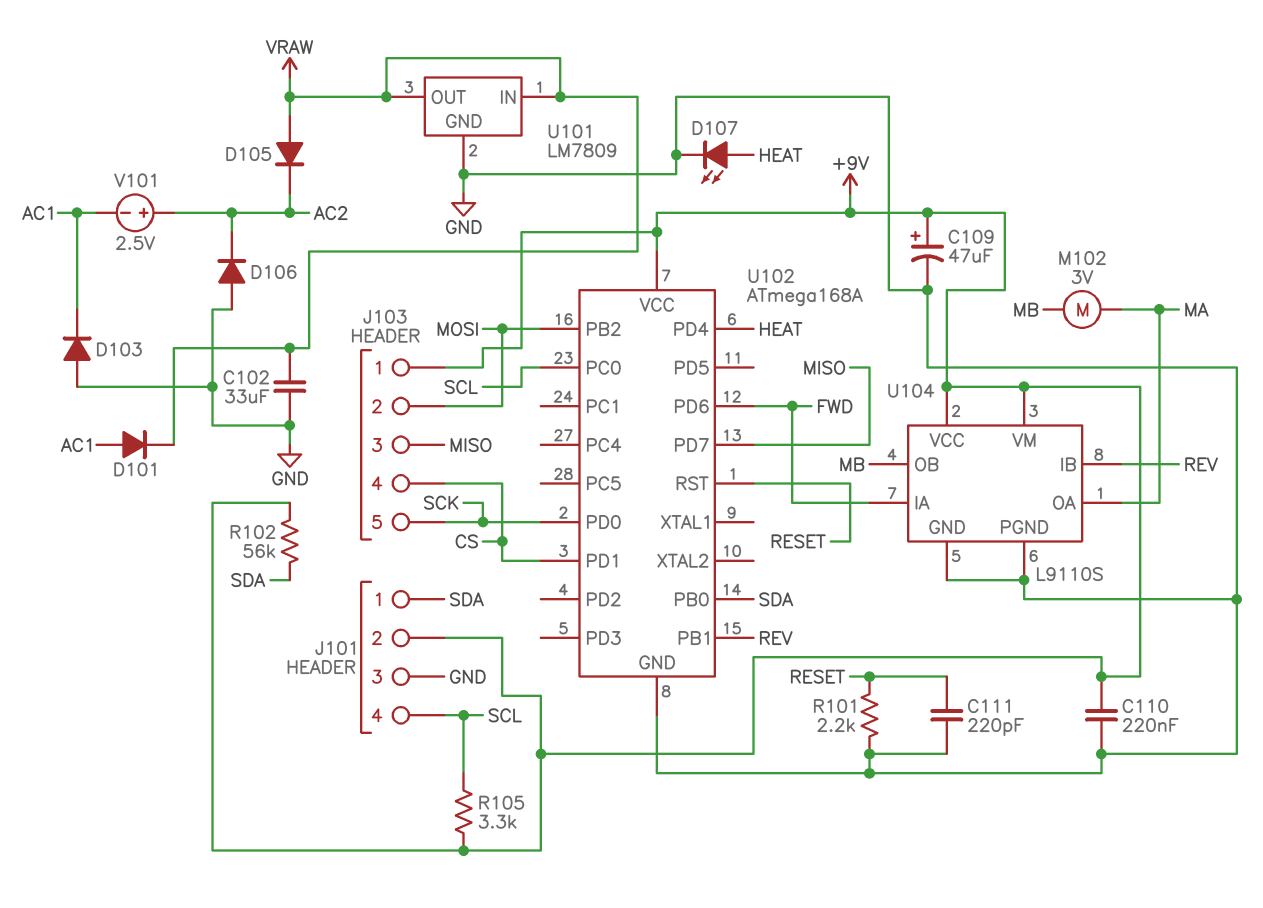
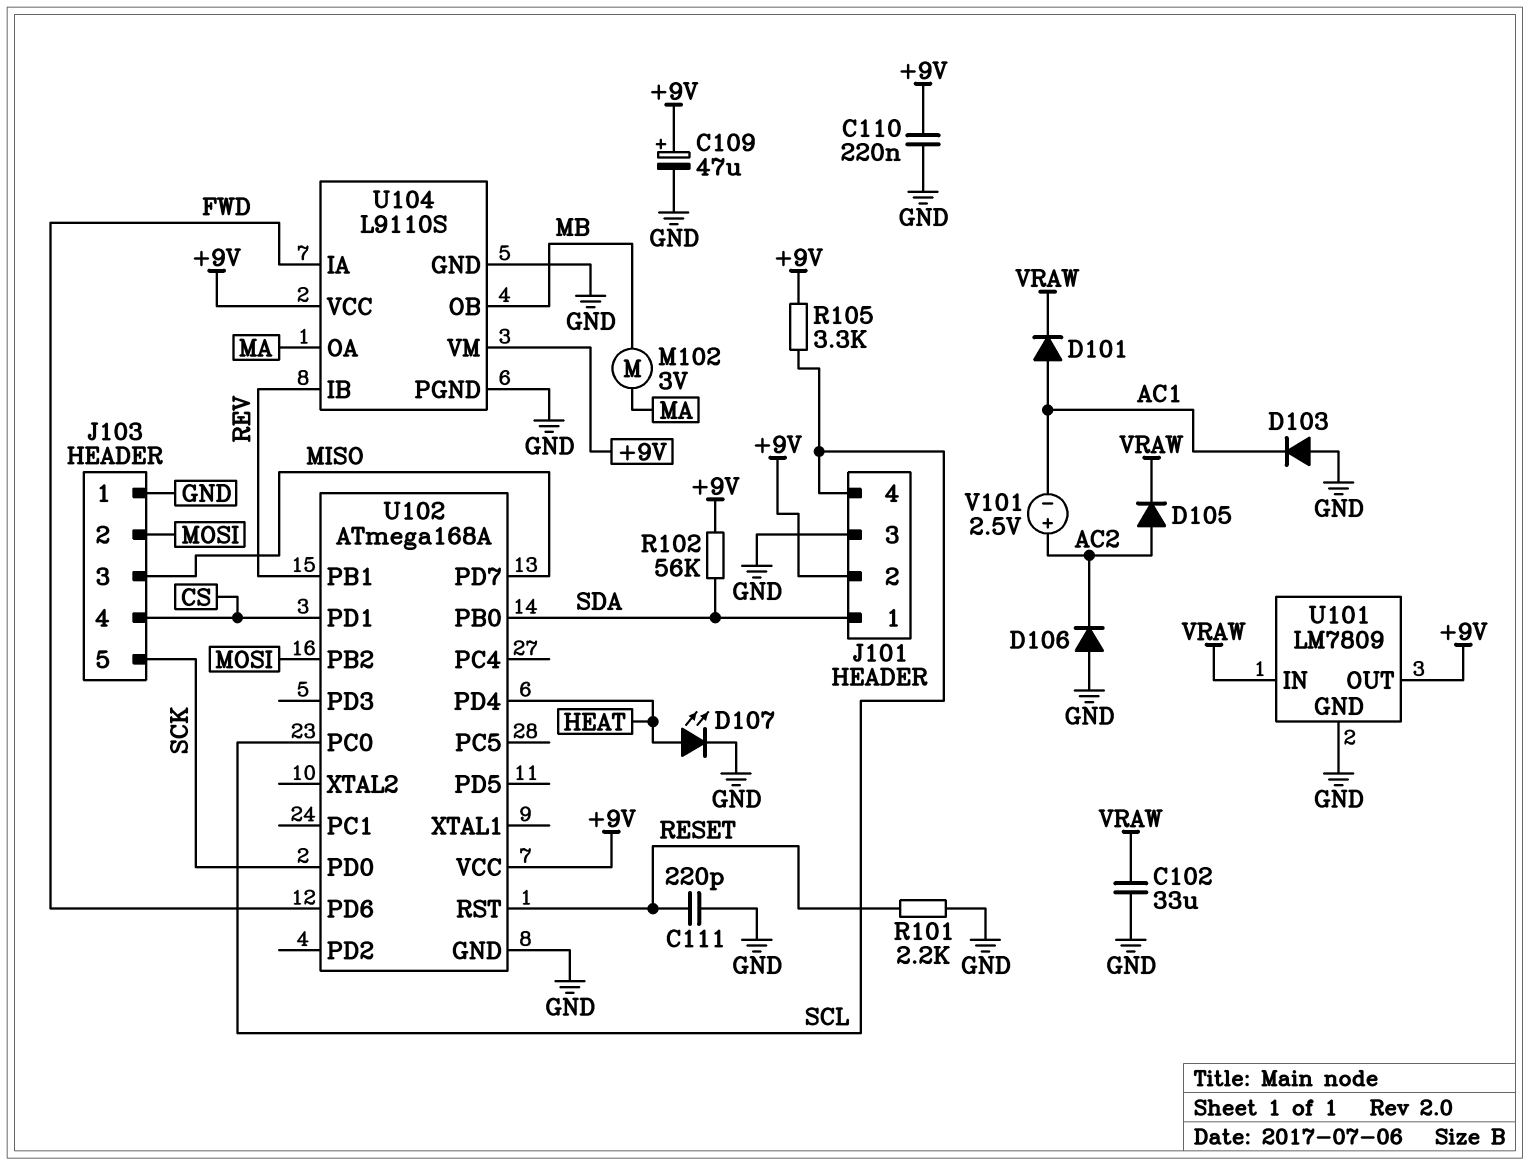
D105: diode (A VRAW, K AC2) -> diode (A AC2, K VRAW)
J103 pin 1: +9V -> GND
U101 pin OUT: VRAW -> +9V

